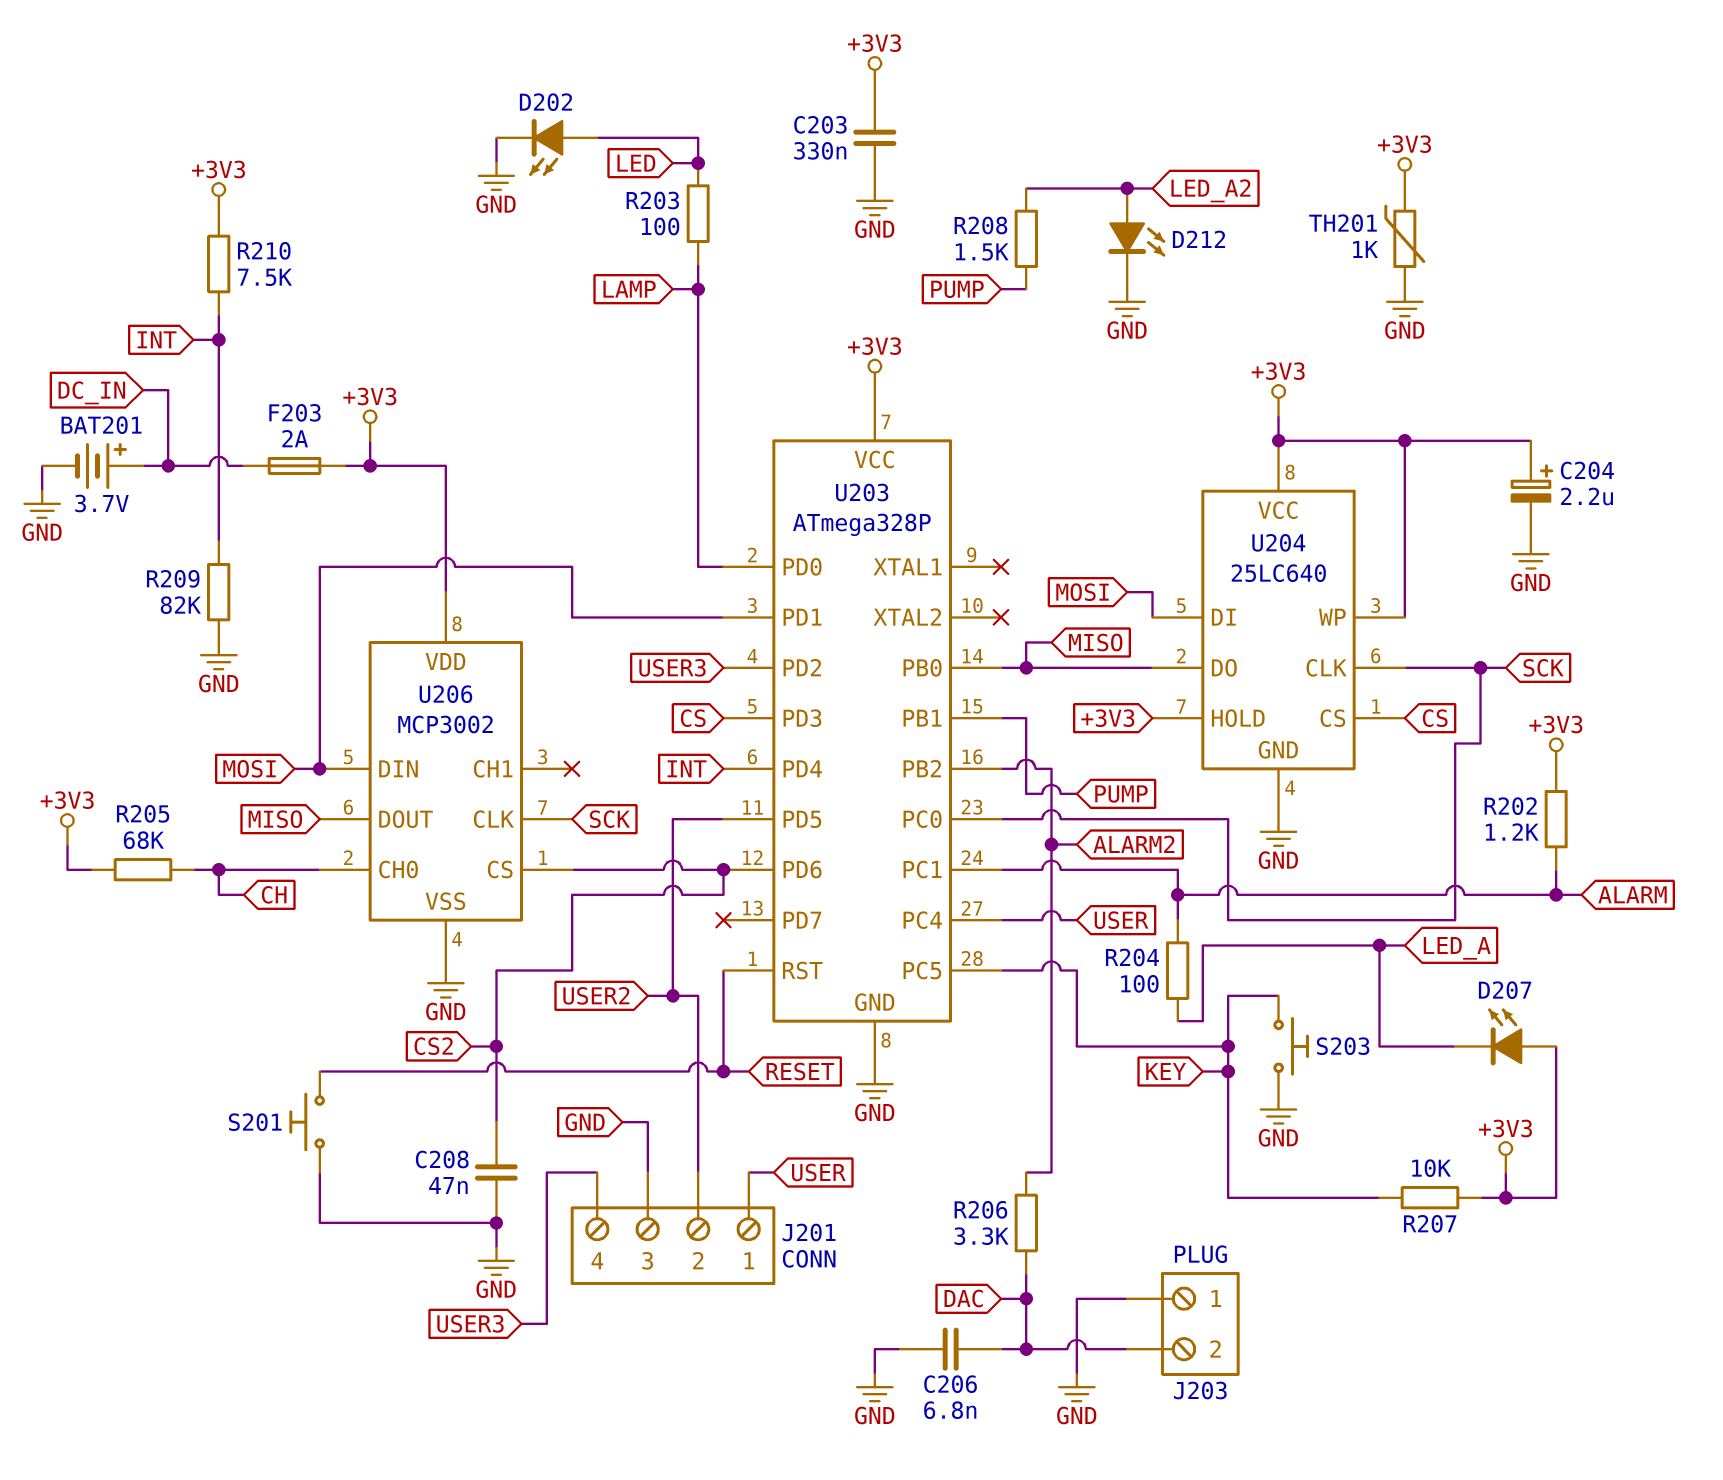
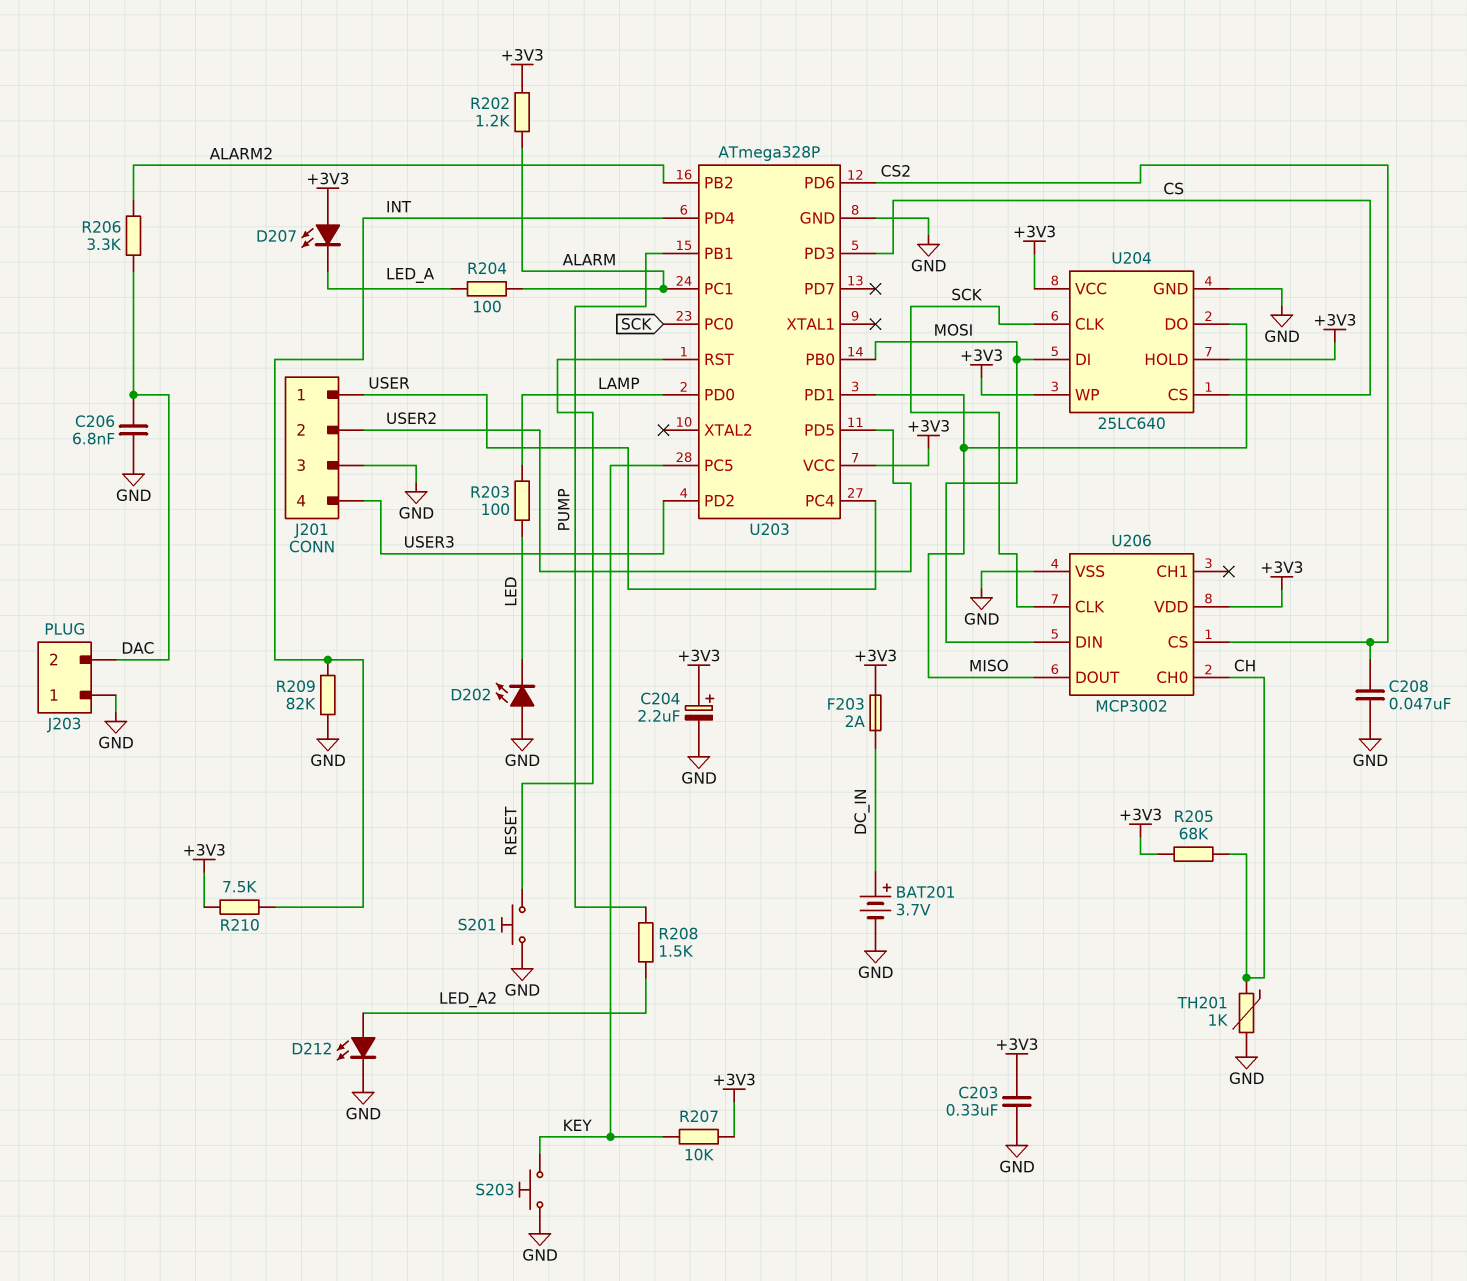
D202: LED (A LED, K GND) -> LED (A GND, K LED)
TH201: 1k (+3V3, GND) -> 1k (CH, GND)
U203 pin PB0: MISO -> MOSI
U203 pin PD1: MOSI -> MISO

